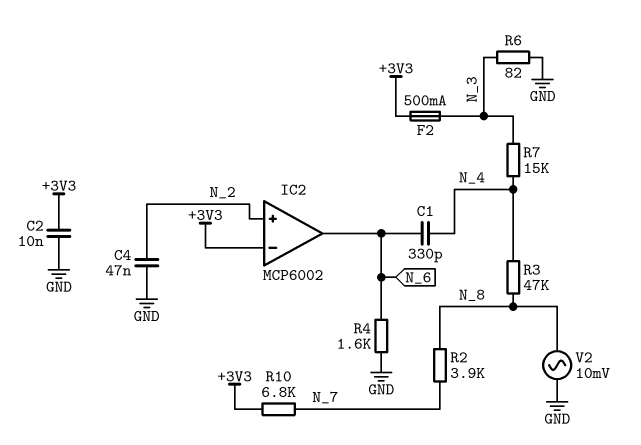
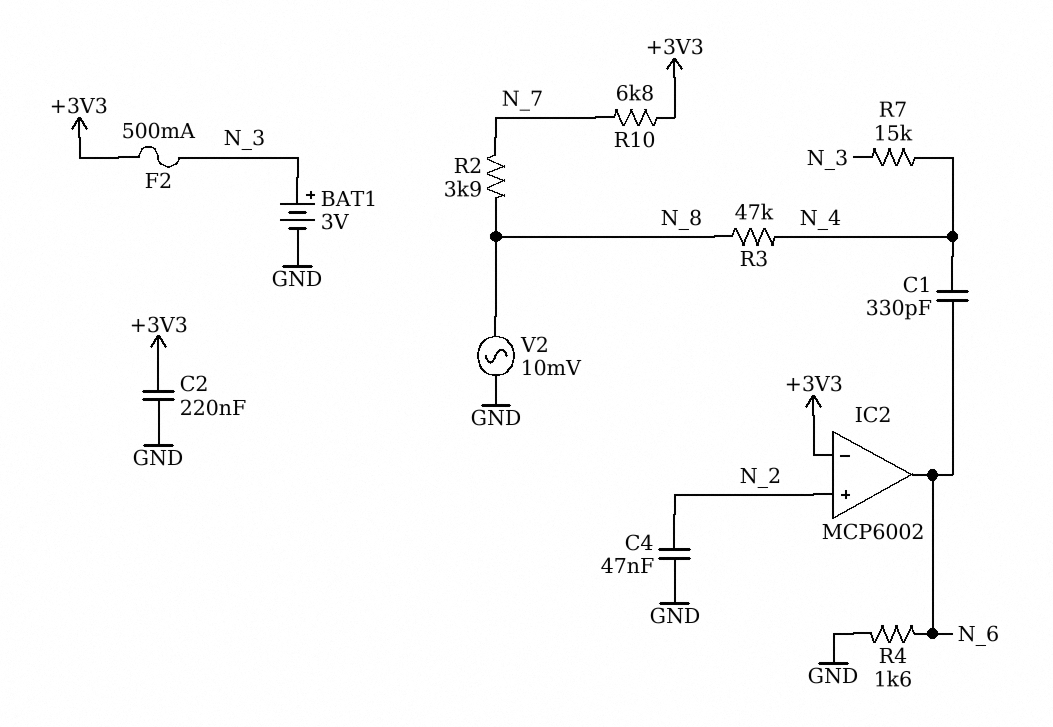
BAT1: none -> 3V (plus N_3, minus GND)
C2: 10nF (+3V3, GND) -> 220nF (+3V3, GND)
R6: 82 (GND, N_3) -> none

